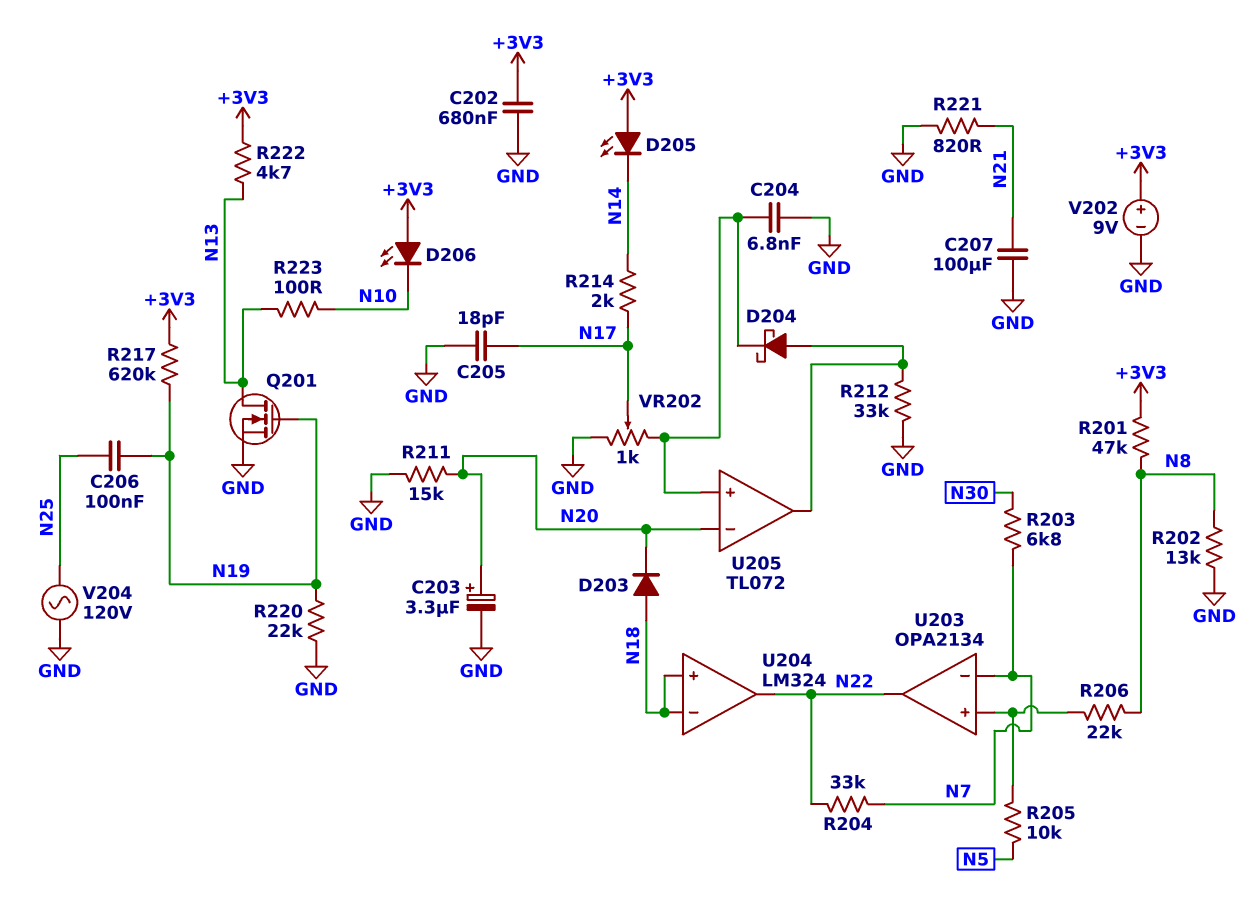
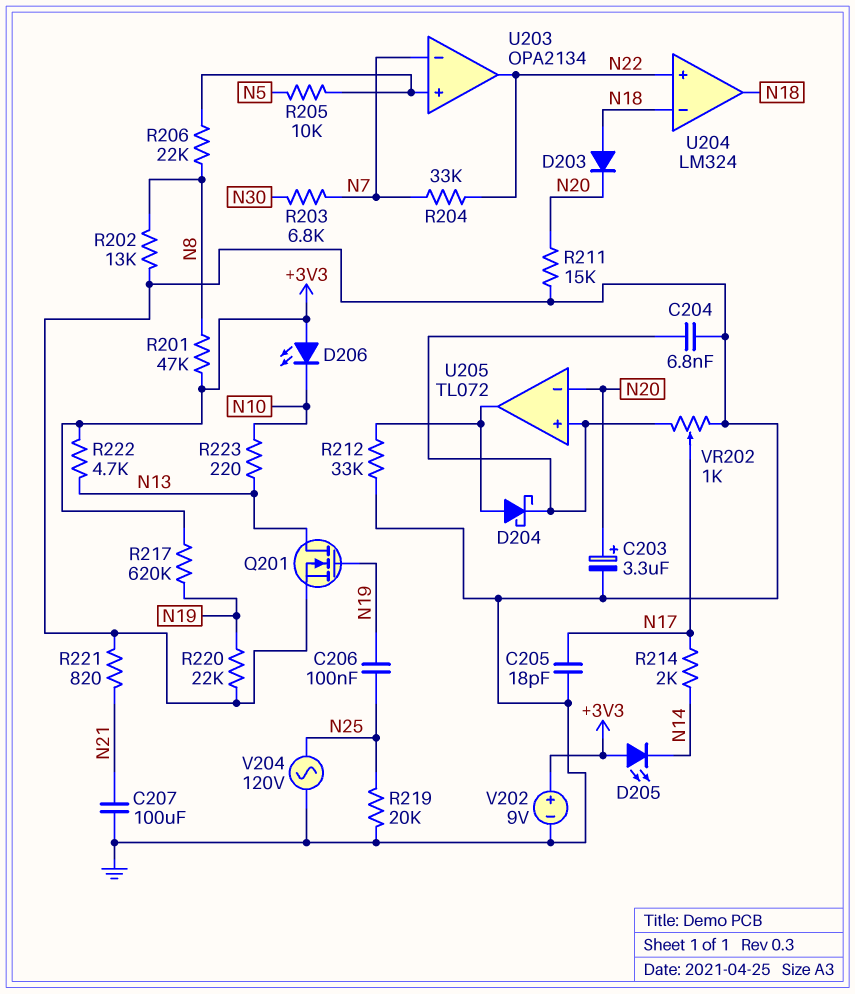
C202: 680nF (+3V3, GND) -> none
R219: none -> 20k (GND, N25)
R223: 100 (N10, N13) -> 220 (N10, N13)
U204 pin in+: N18 -> N22
U204 pin out: N22 -> N18

